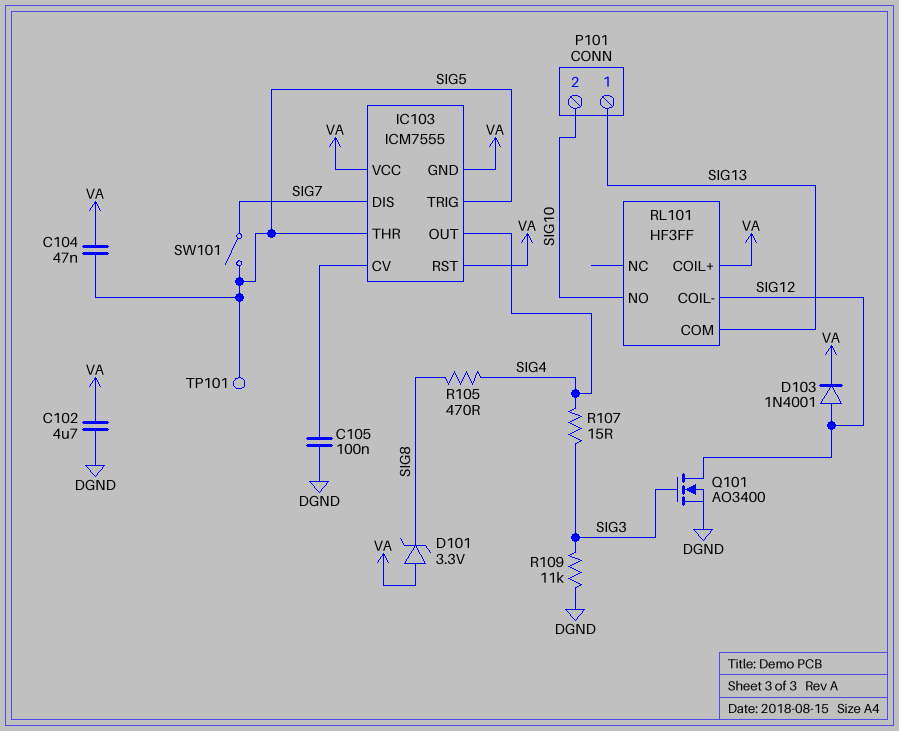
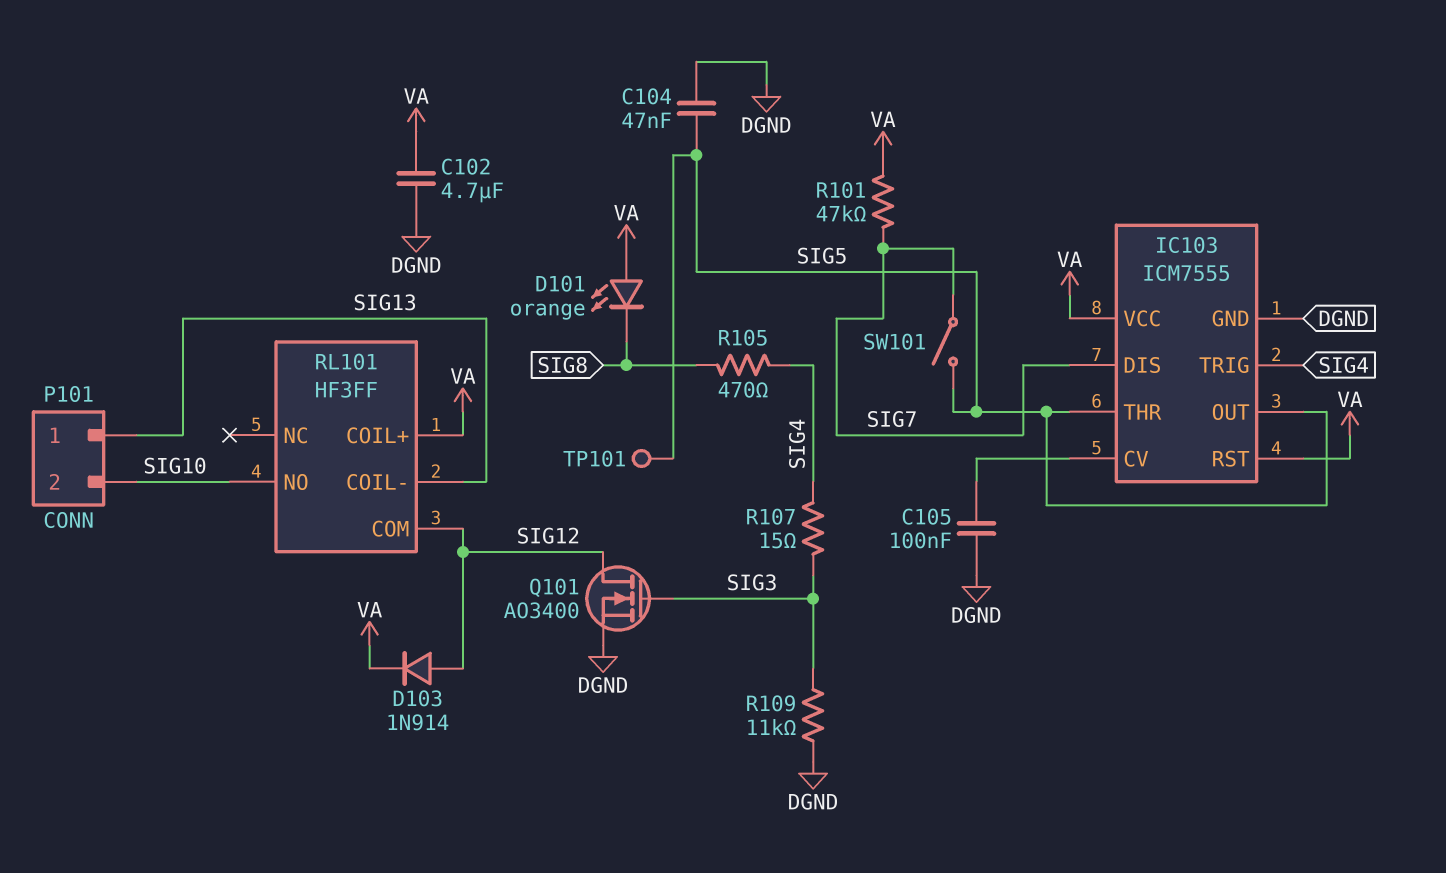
C104: 47nF (SIG5, VA) -> 47nF (DGND, SIG5)
D101: zener 3.3V (A VA, K SIG8) -> LED orange (A VA, K SIG8)
D103: diode 1N4001 (A SIG12, K VA) -> diode 1N914 (A SIG12, K VA)
IC103 pin GND: VA -> DGND
IC103 pin OUT: SIG4 -> SIG5
IC103 pin TRIG: SIG5 -> SIG4
R101: none -> 47k (SIG7, VA)
RL101 pin COIL-: SIG12 -> SIG13
RL101 pin COM: SIG13 -> SIG12

